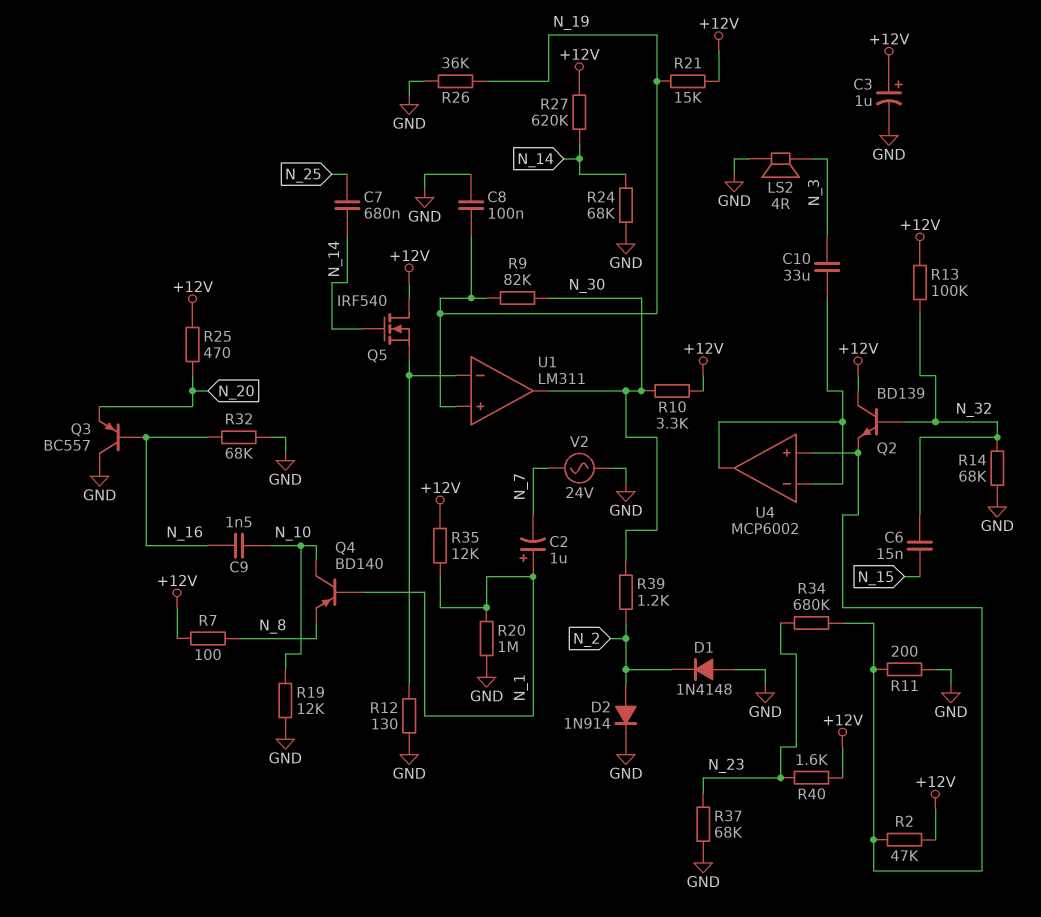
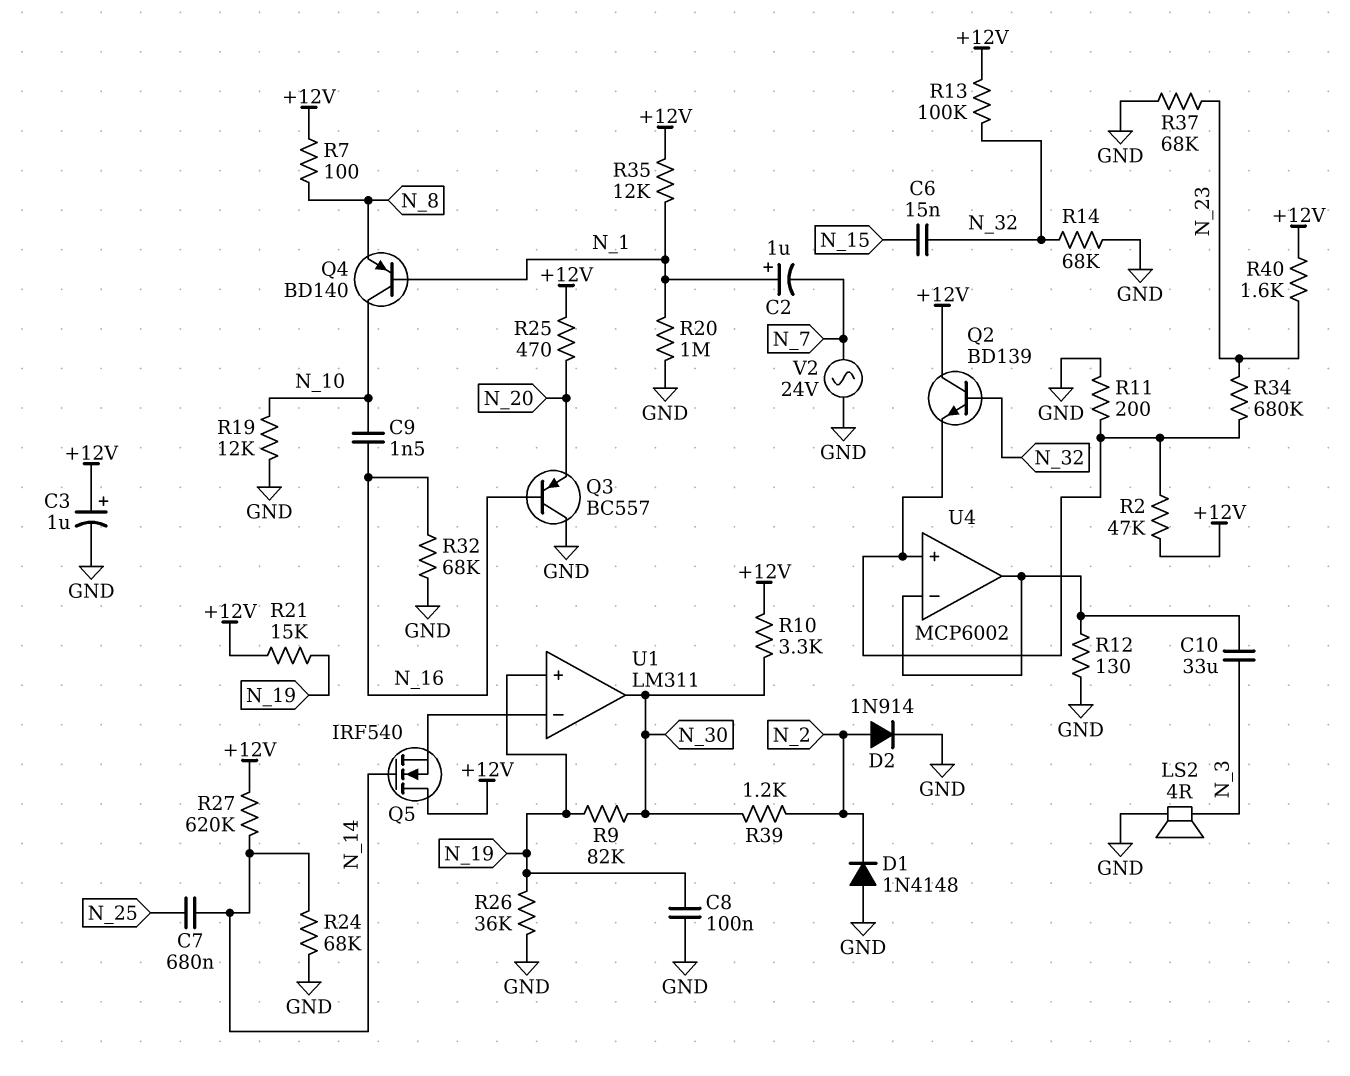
R12: 130 (GND, U1/in-) -> 130 (GND, U4/in-)

